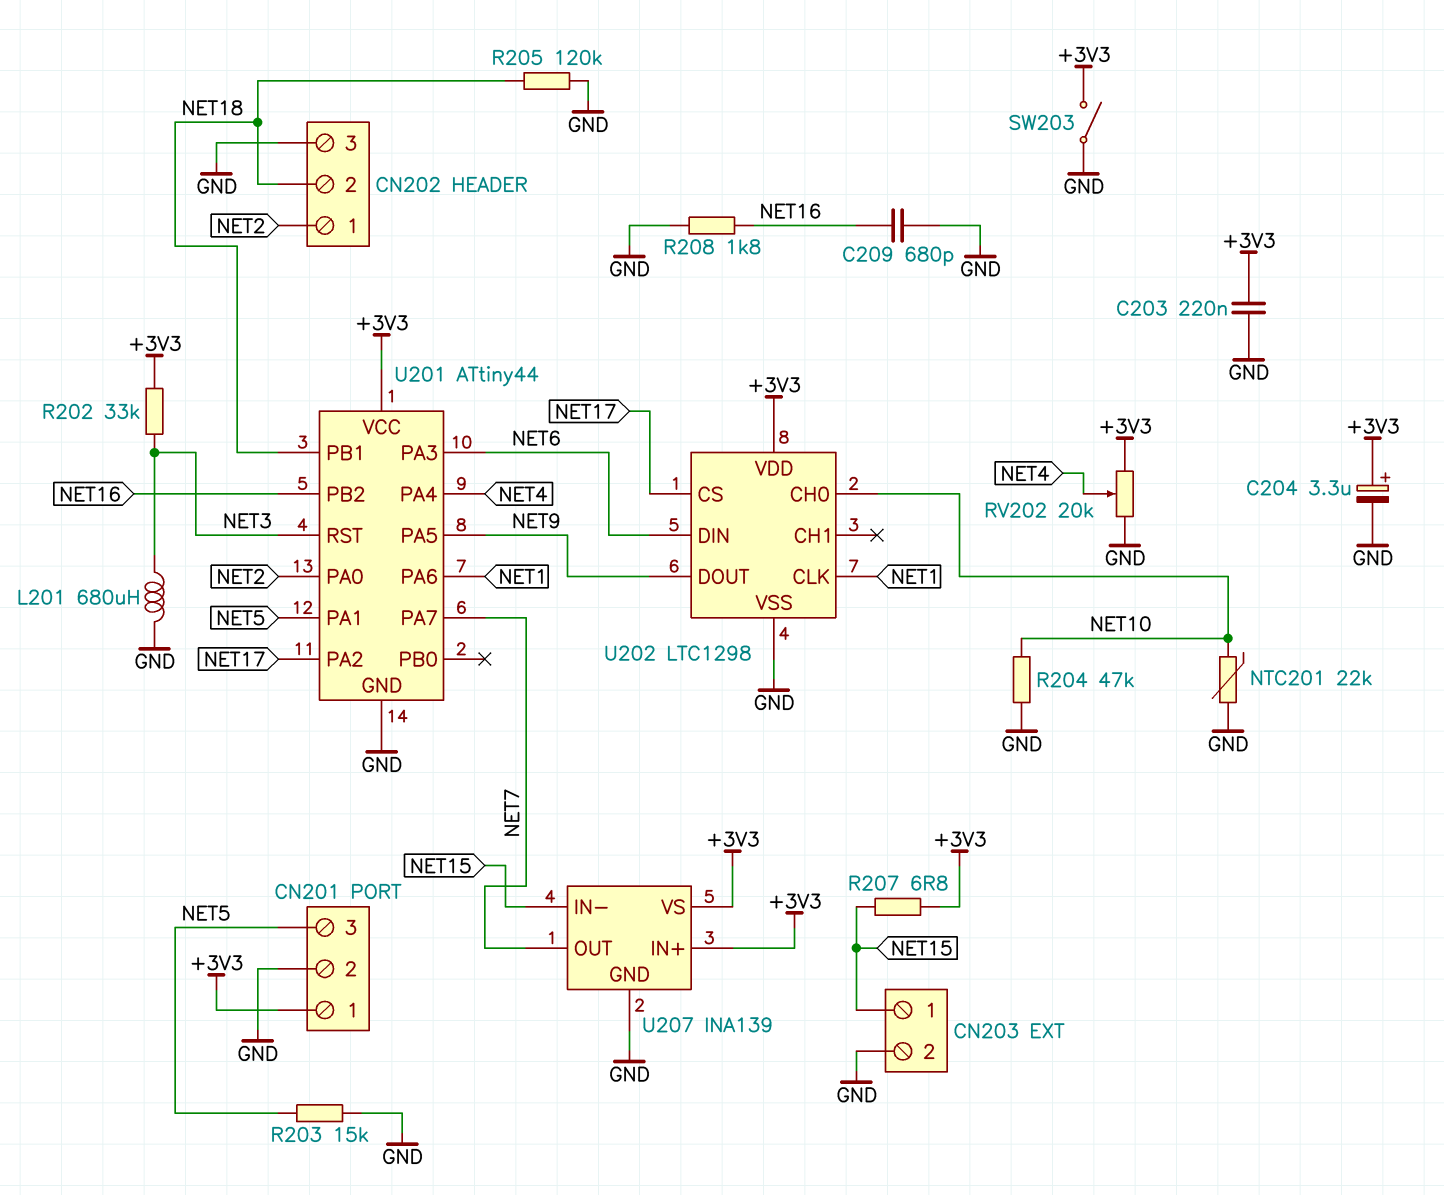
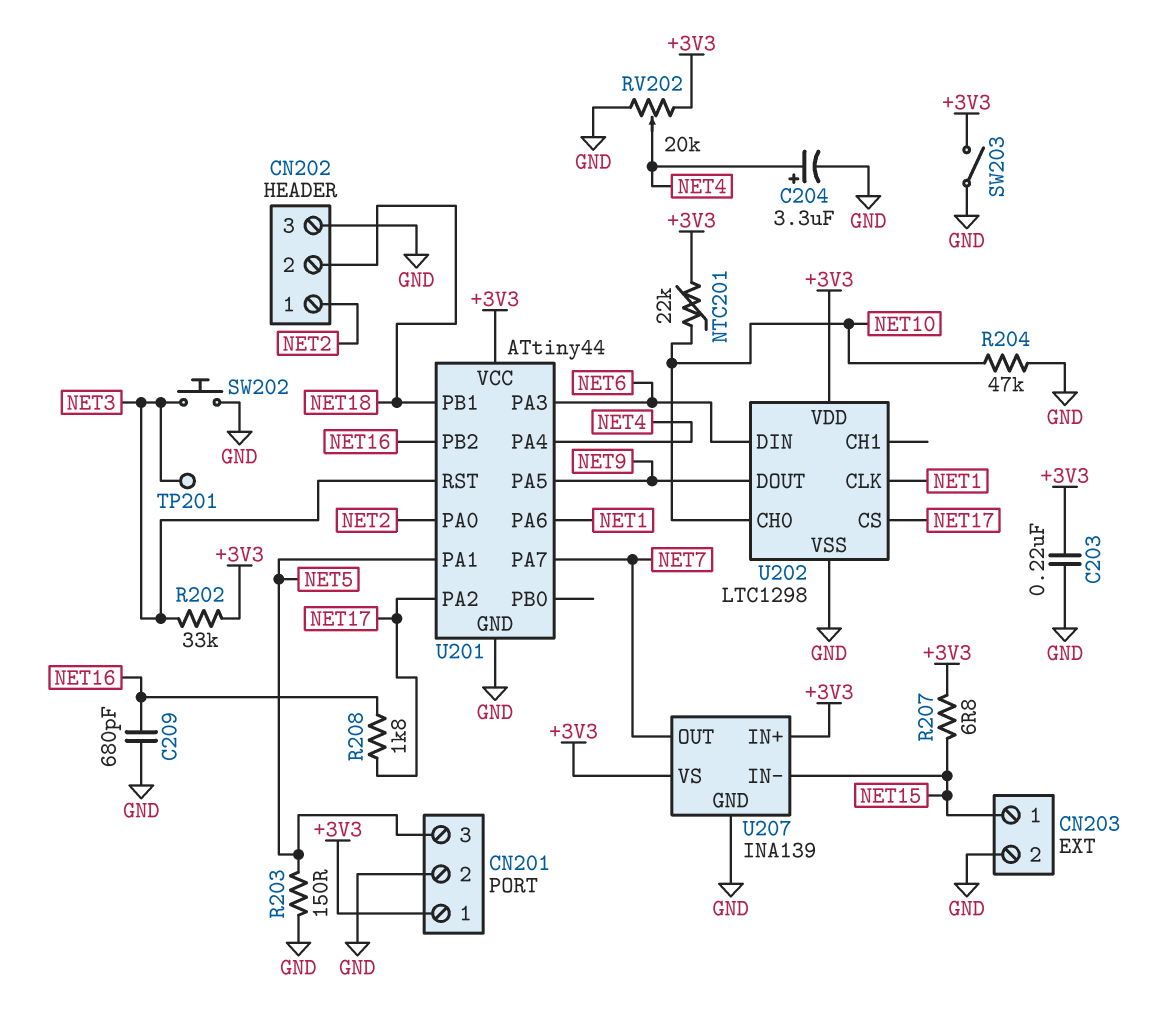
C204: 3.3uF (plus +3V3, minus GND) -> 3.3uF (plus NET4, minus GND)
L201: 680uH (GND, NET3) -> none
NTC201: 22k (GND, NET10) -> 22k (+3V3, NET10)
R203: 15k (GND, NET5) -> 150 (GND, NET5)
R205: 120k (GND, NET18) -> none
R208: 1.8k (GND, NET16) -> 1.8k (NET16, NET17)
SW202: none -> button (GND, NET3)
TP201: none -> test point (NET3)

